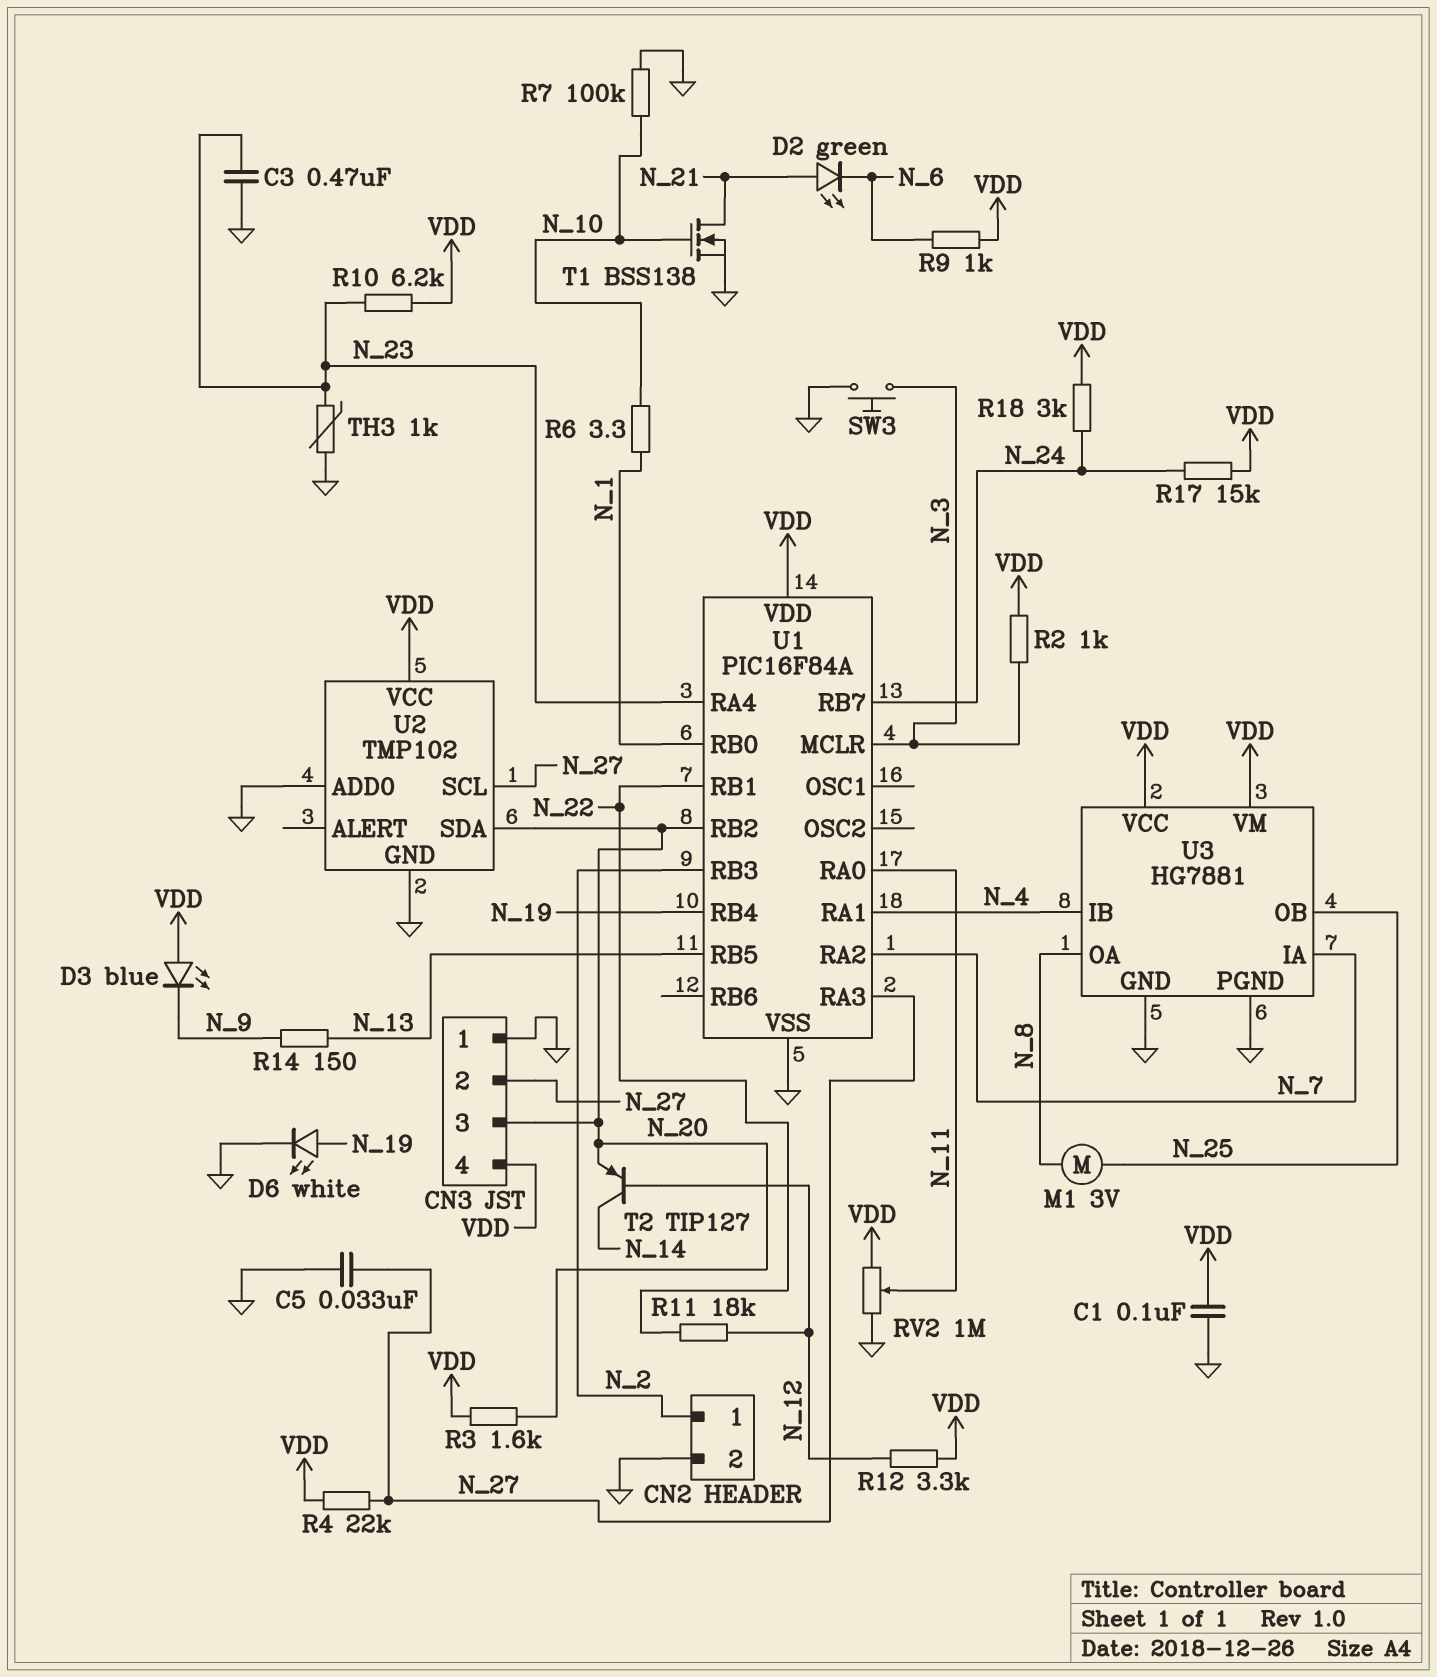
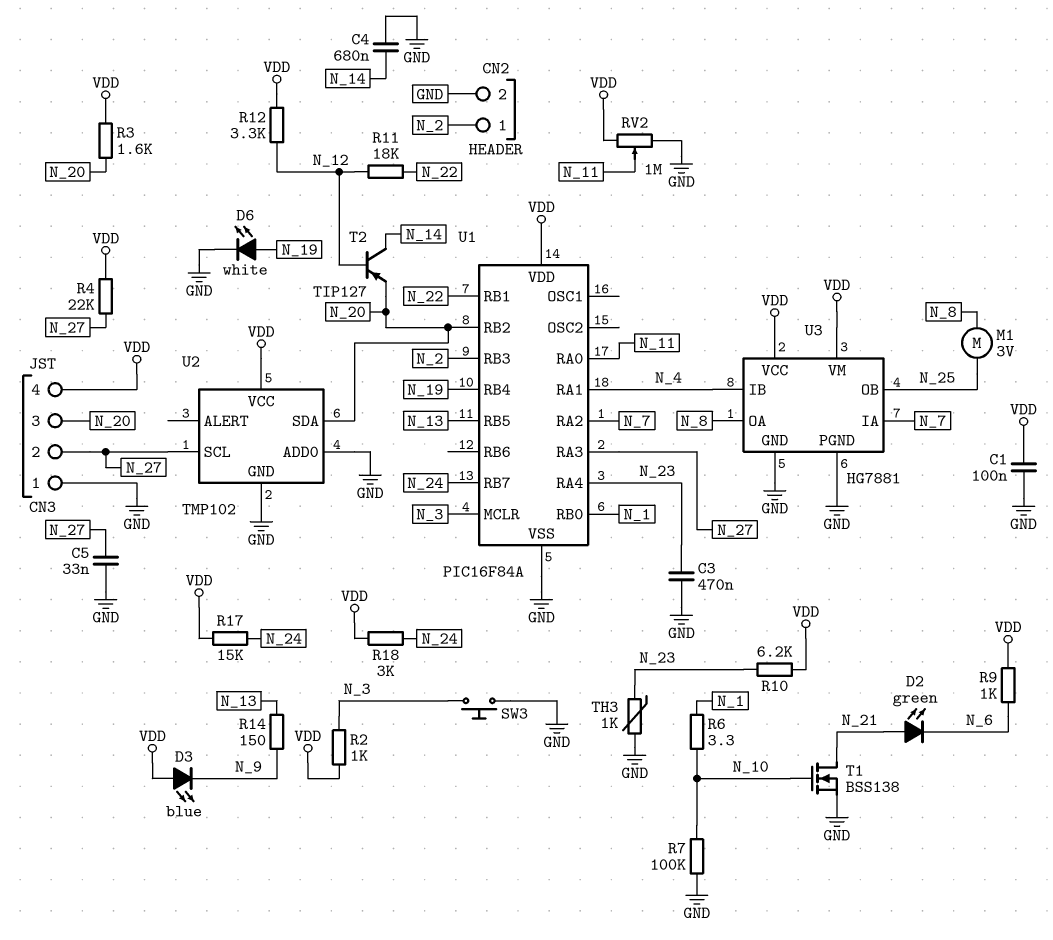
C4: none -> 680nF (GND, N_14)

